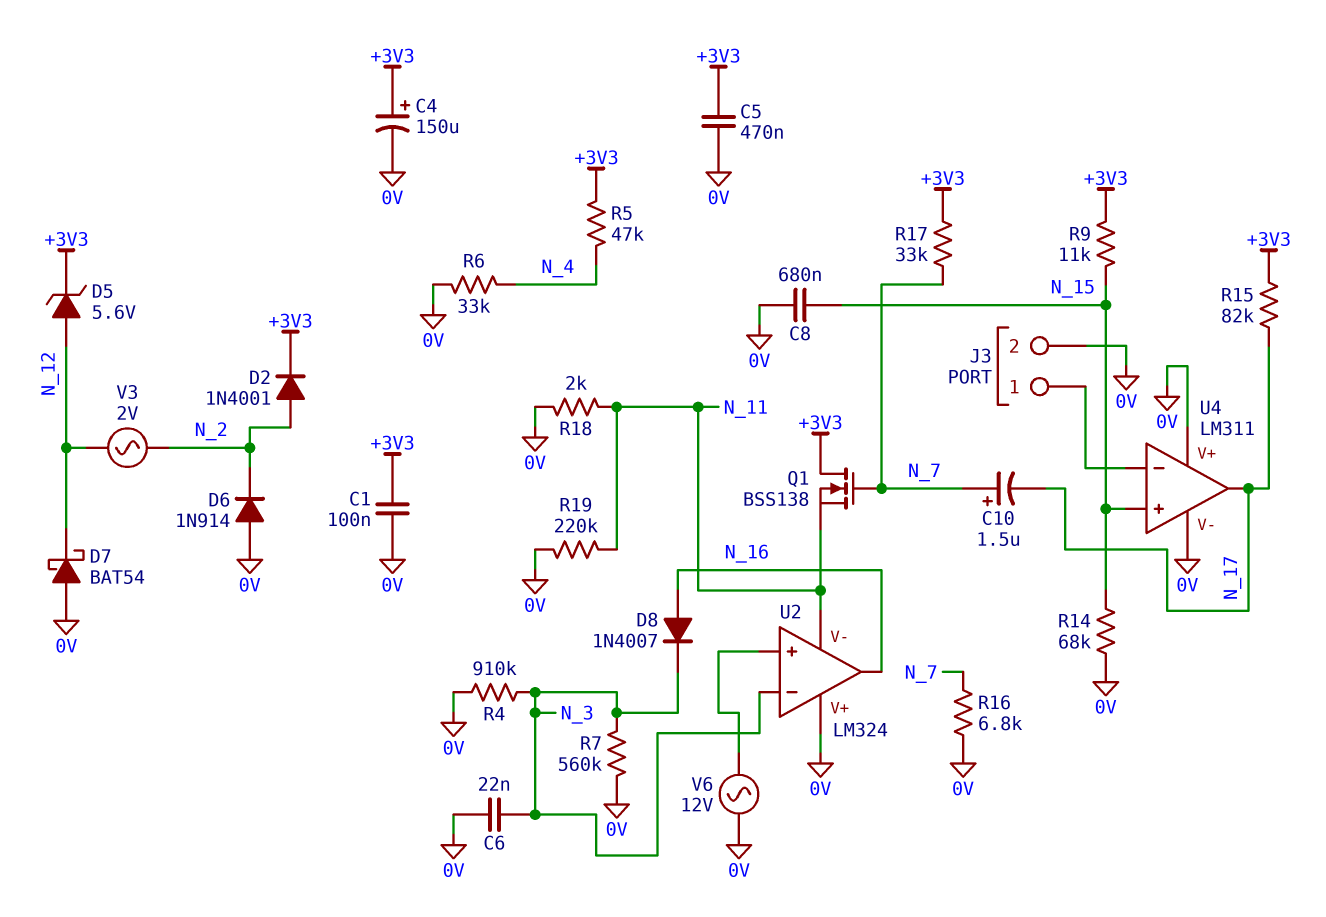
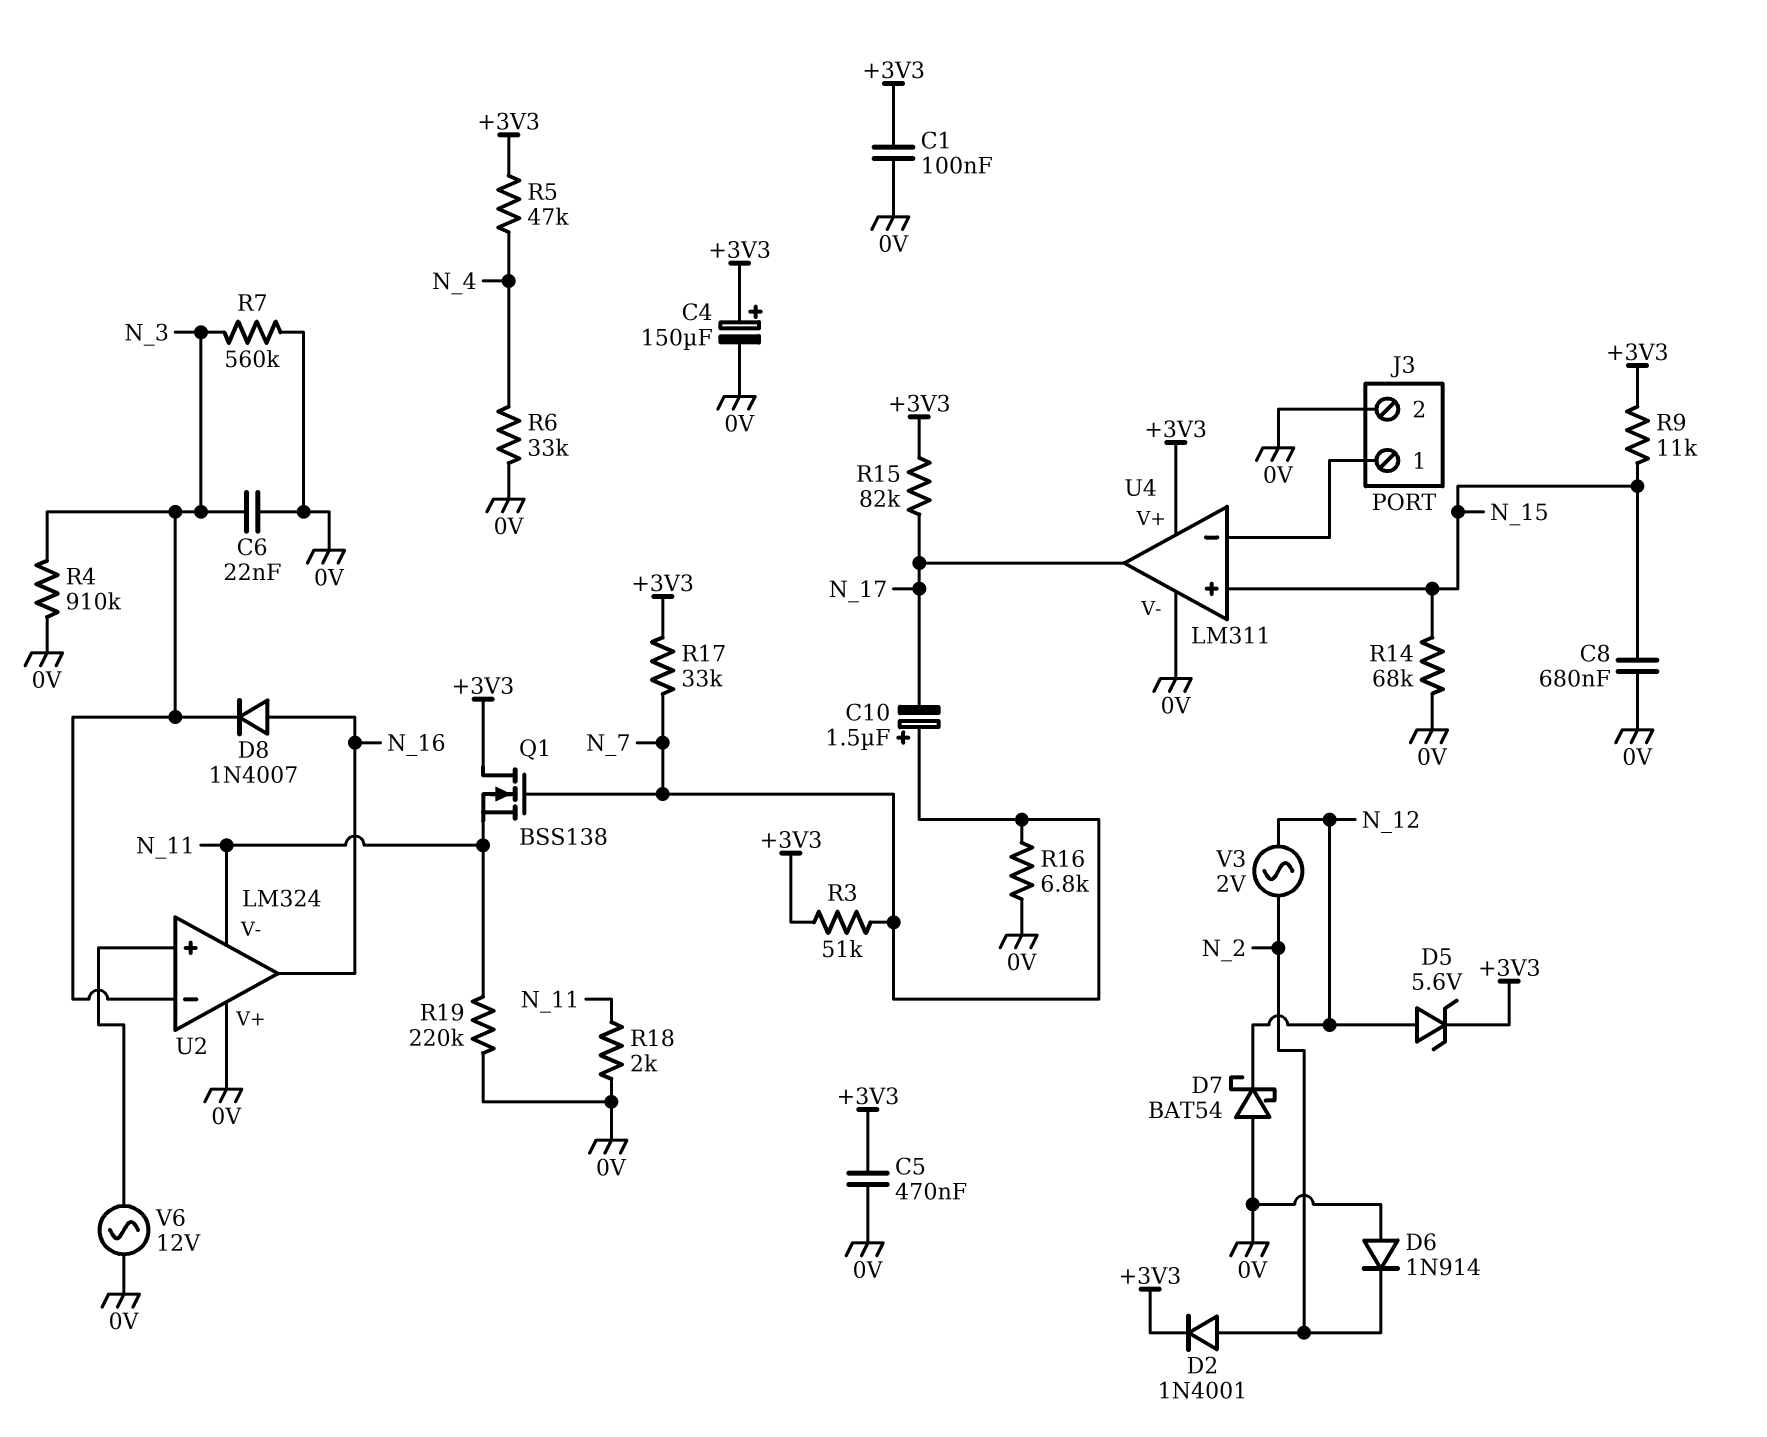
R3: none -> 51k (+3V3, N_7)
U4 pin V+: 0V -> +3V3

